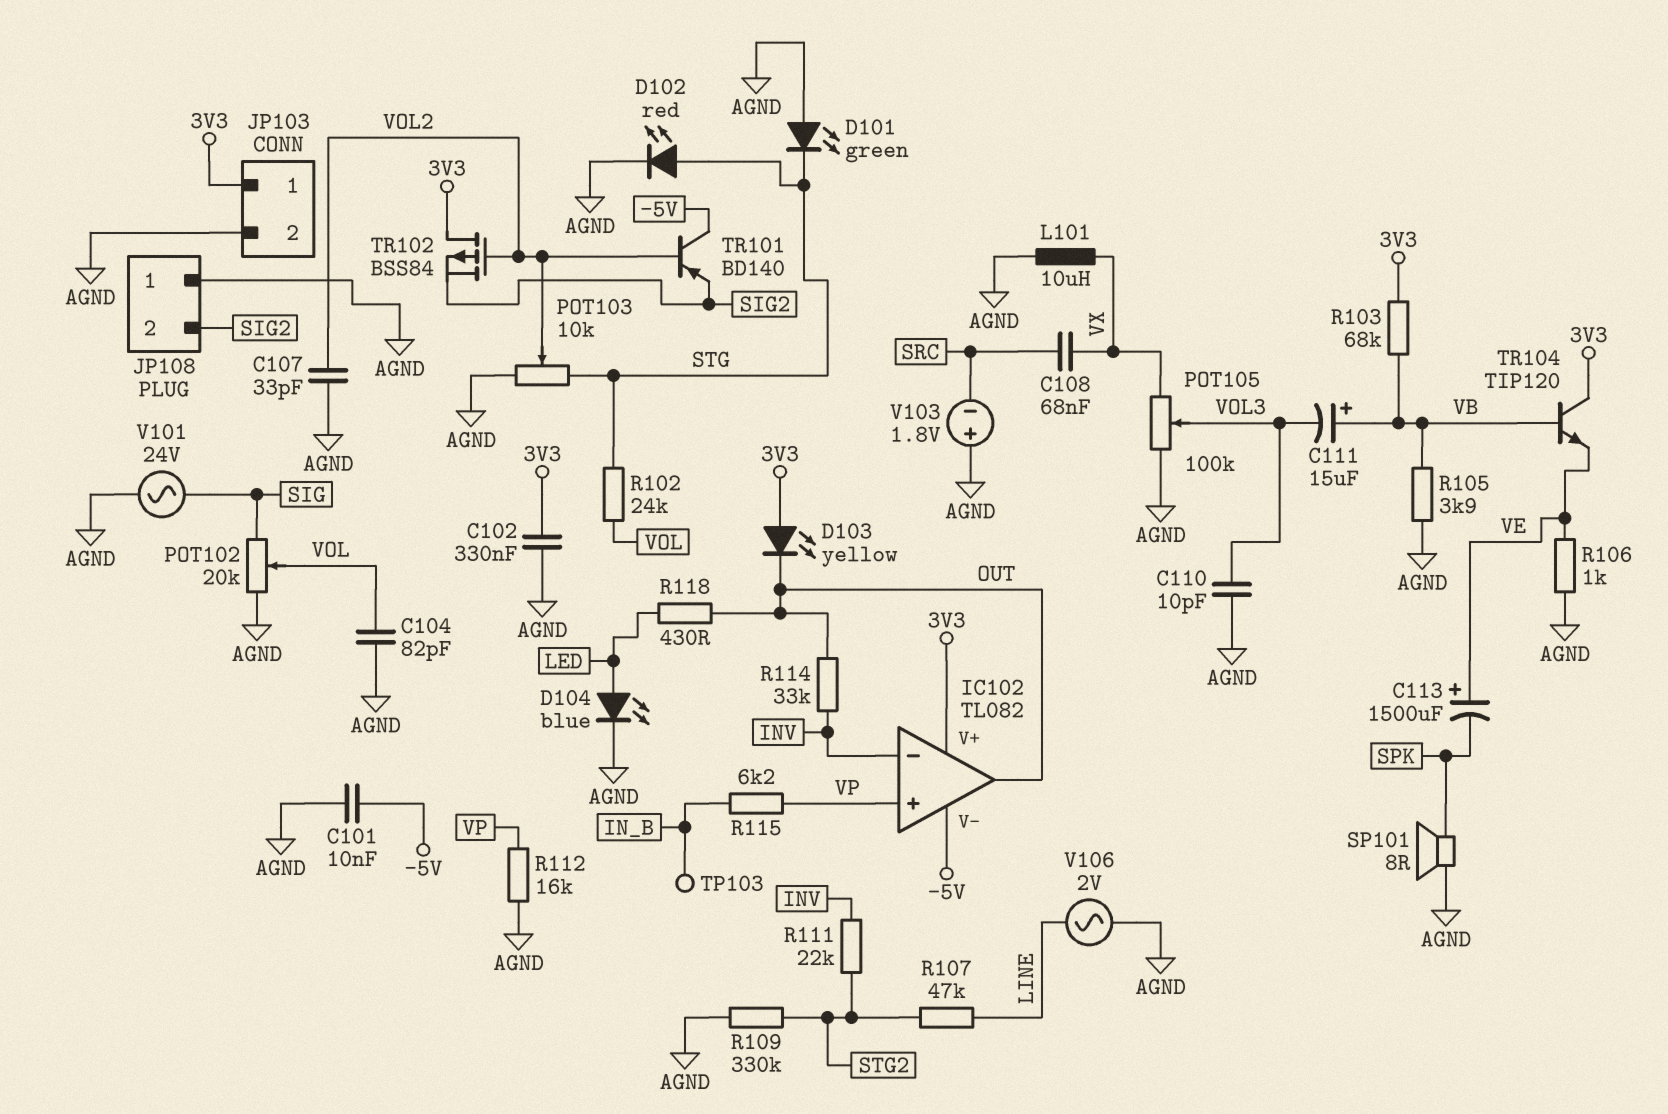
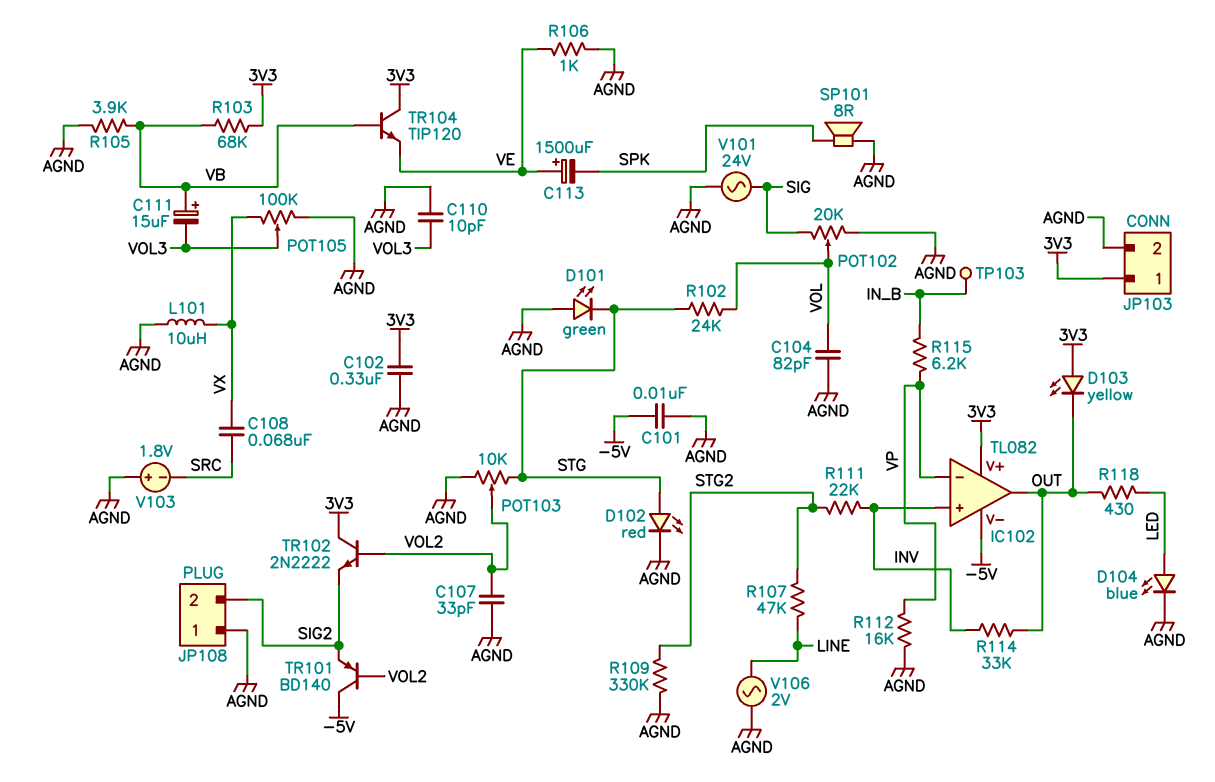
IC102 pin in+: VP -> INV
IC102 pin in-: INV -> VP
TR102: PMOS BSS84 (G VOL2, D 3V3, S SIG2) -> NPN 2N2222 (B VOL2, C 3V3, E SIG2)

